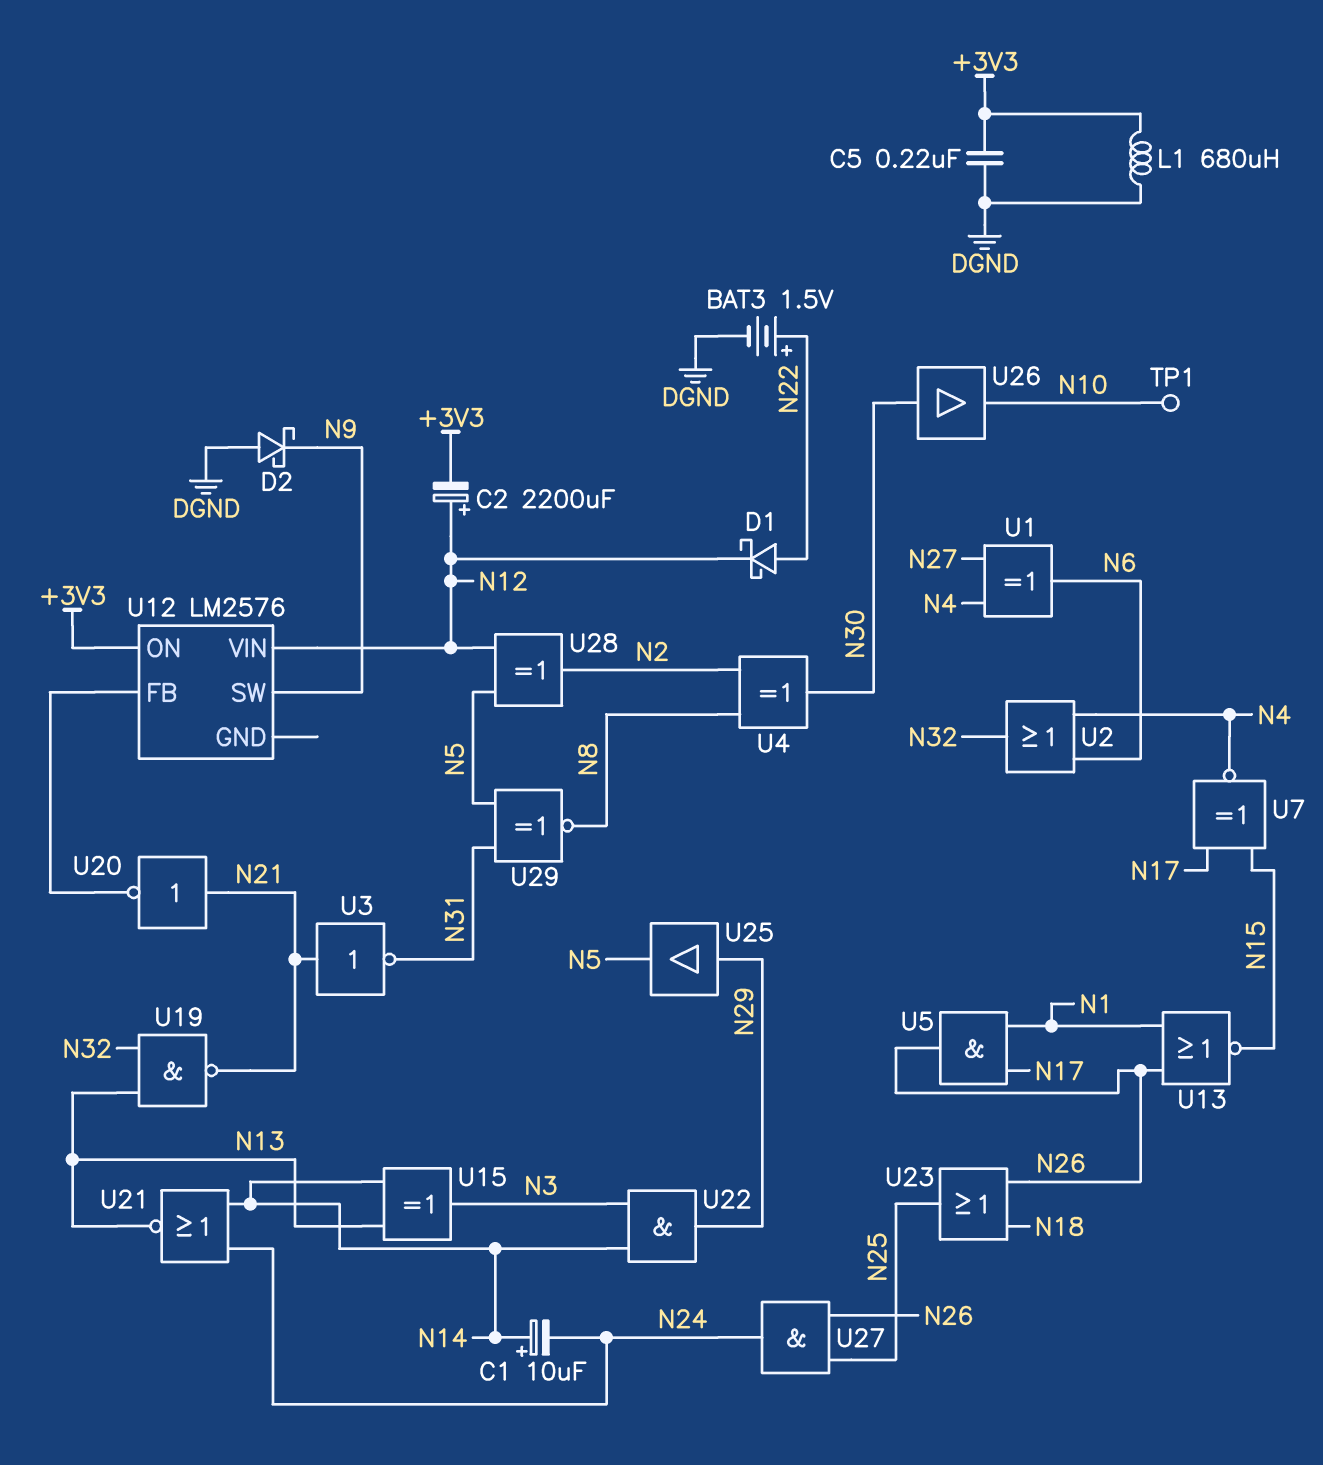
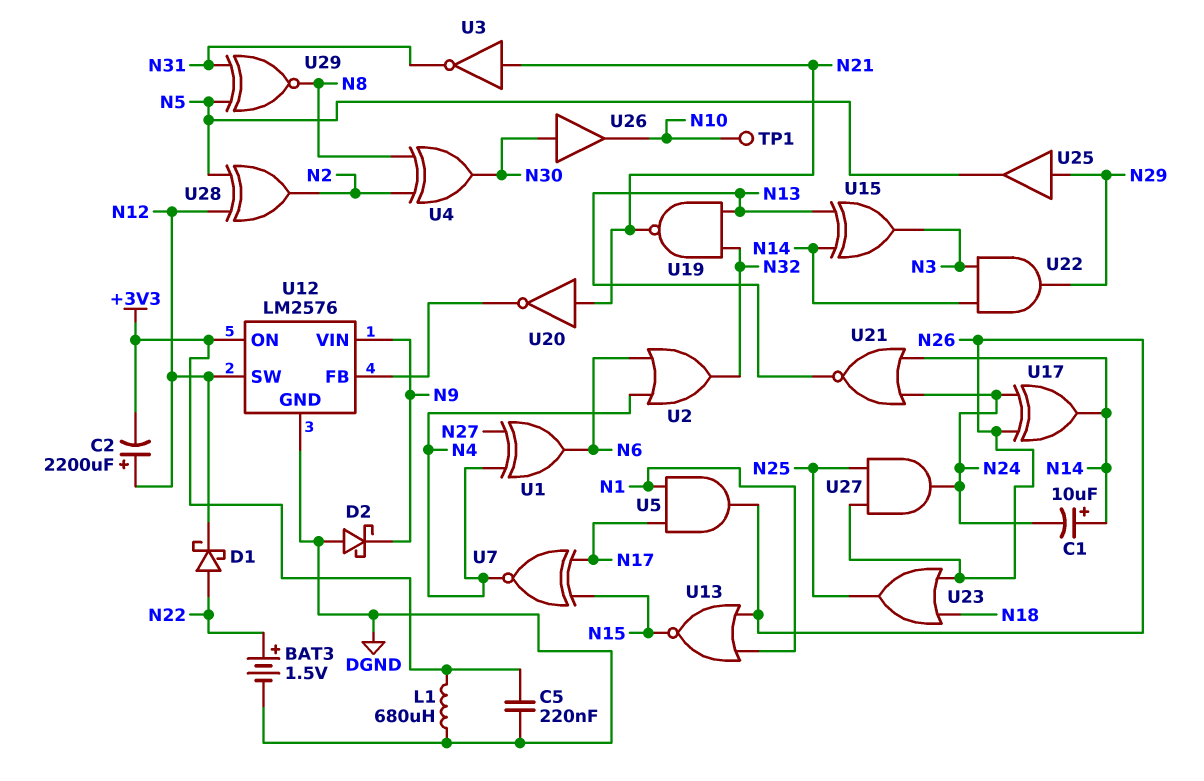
U12 pin GND: none -> DGND
U12 pin SW: N9 -> N12
U12 pin VIN: N12 -> N9
U17: none -> XOR (in N24, in N26, out N14)

